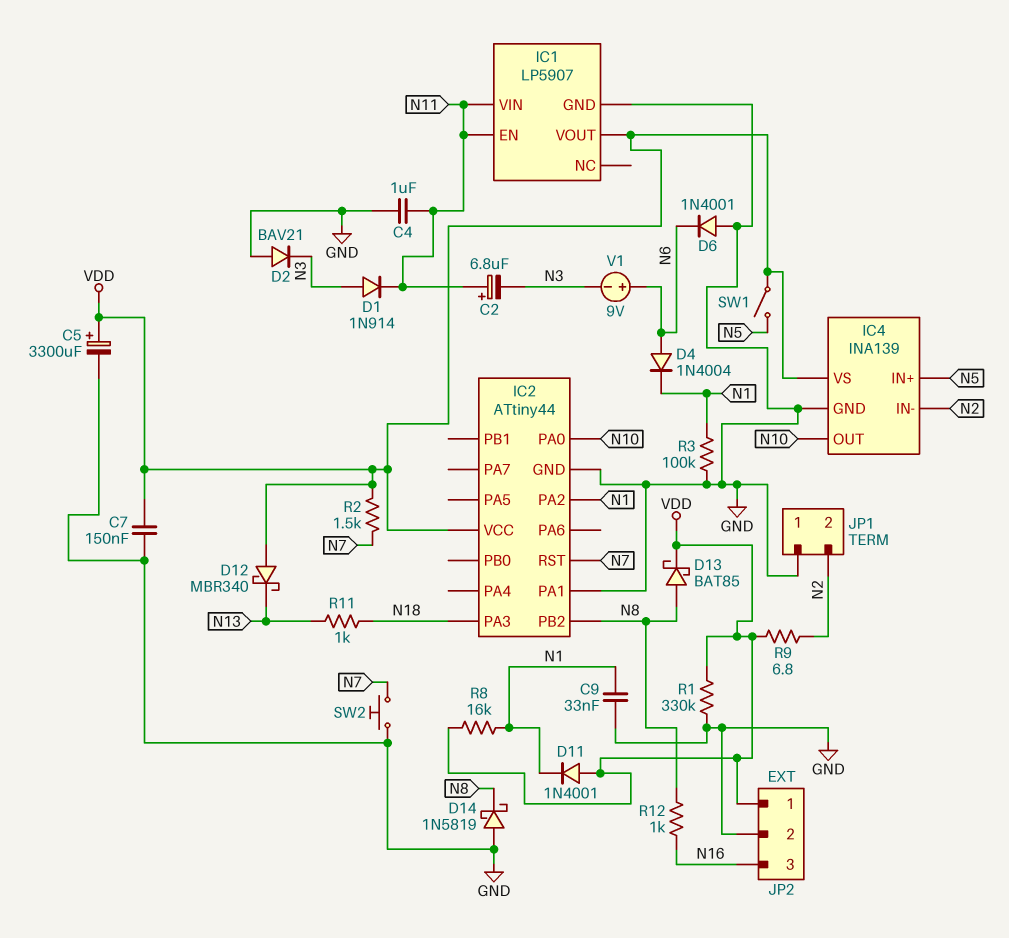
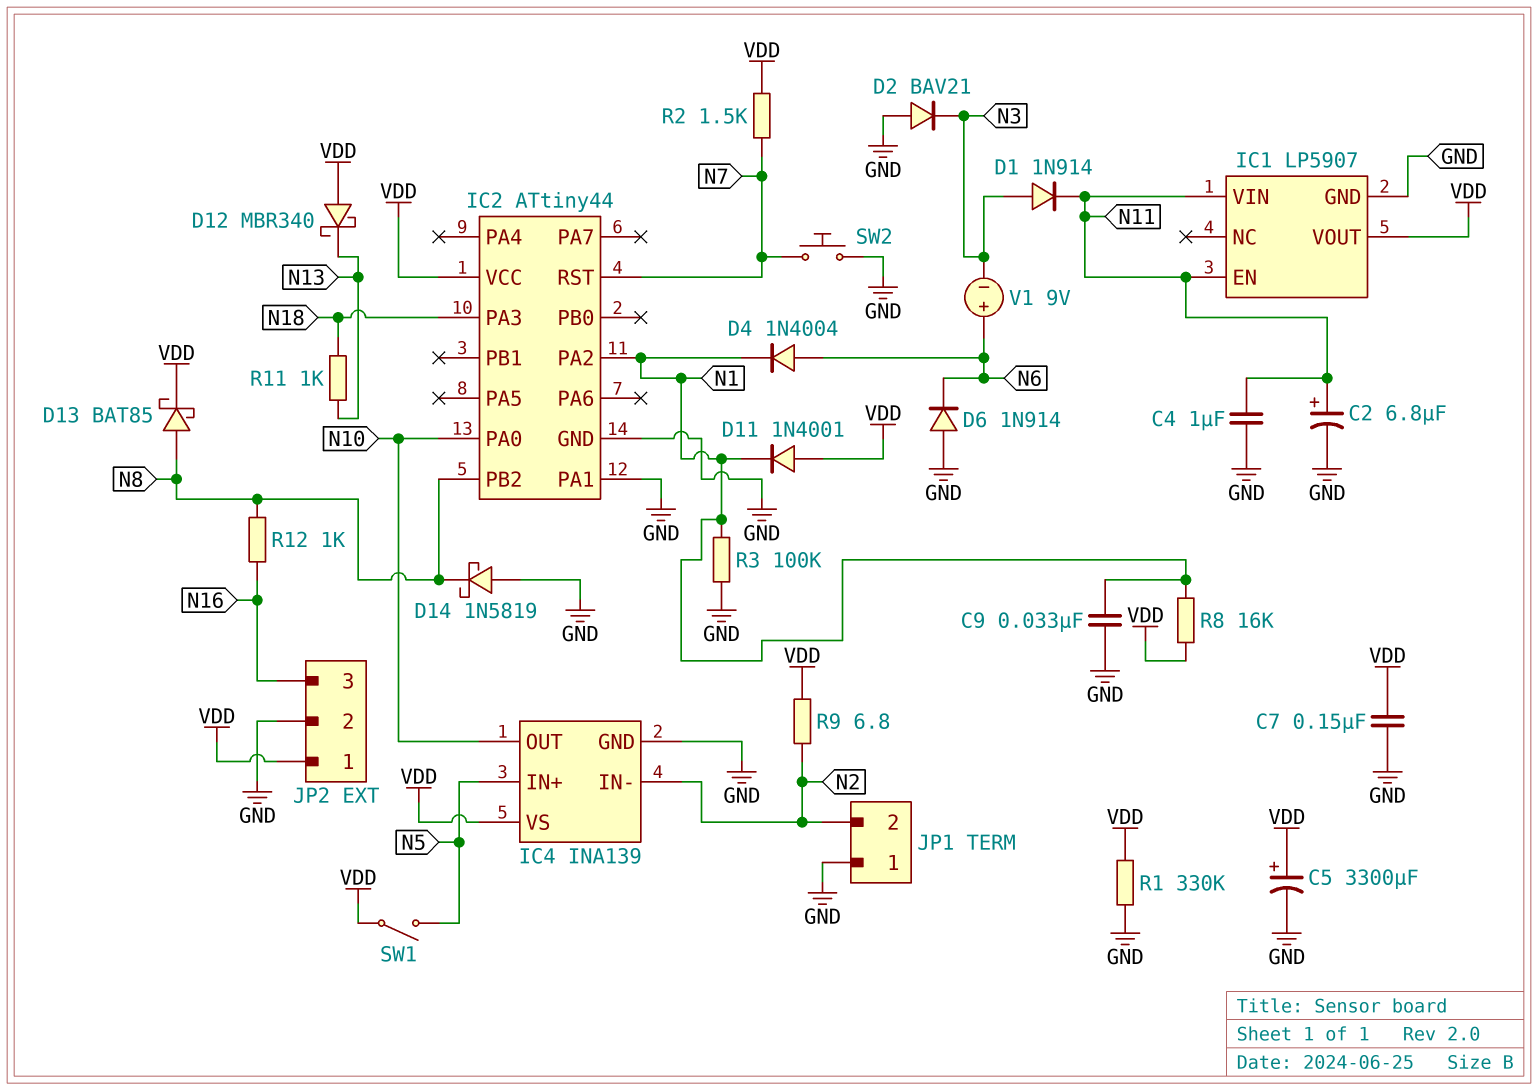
C2: 6.8uF (plus N11, minus N3) -> 6.8uF (plus N11, minus GND)
D6: diode 1N4001 (A GND, K N6) -> diode 1N914 (A GND, K N6)

